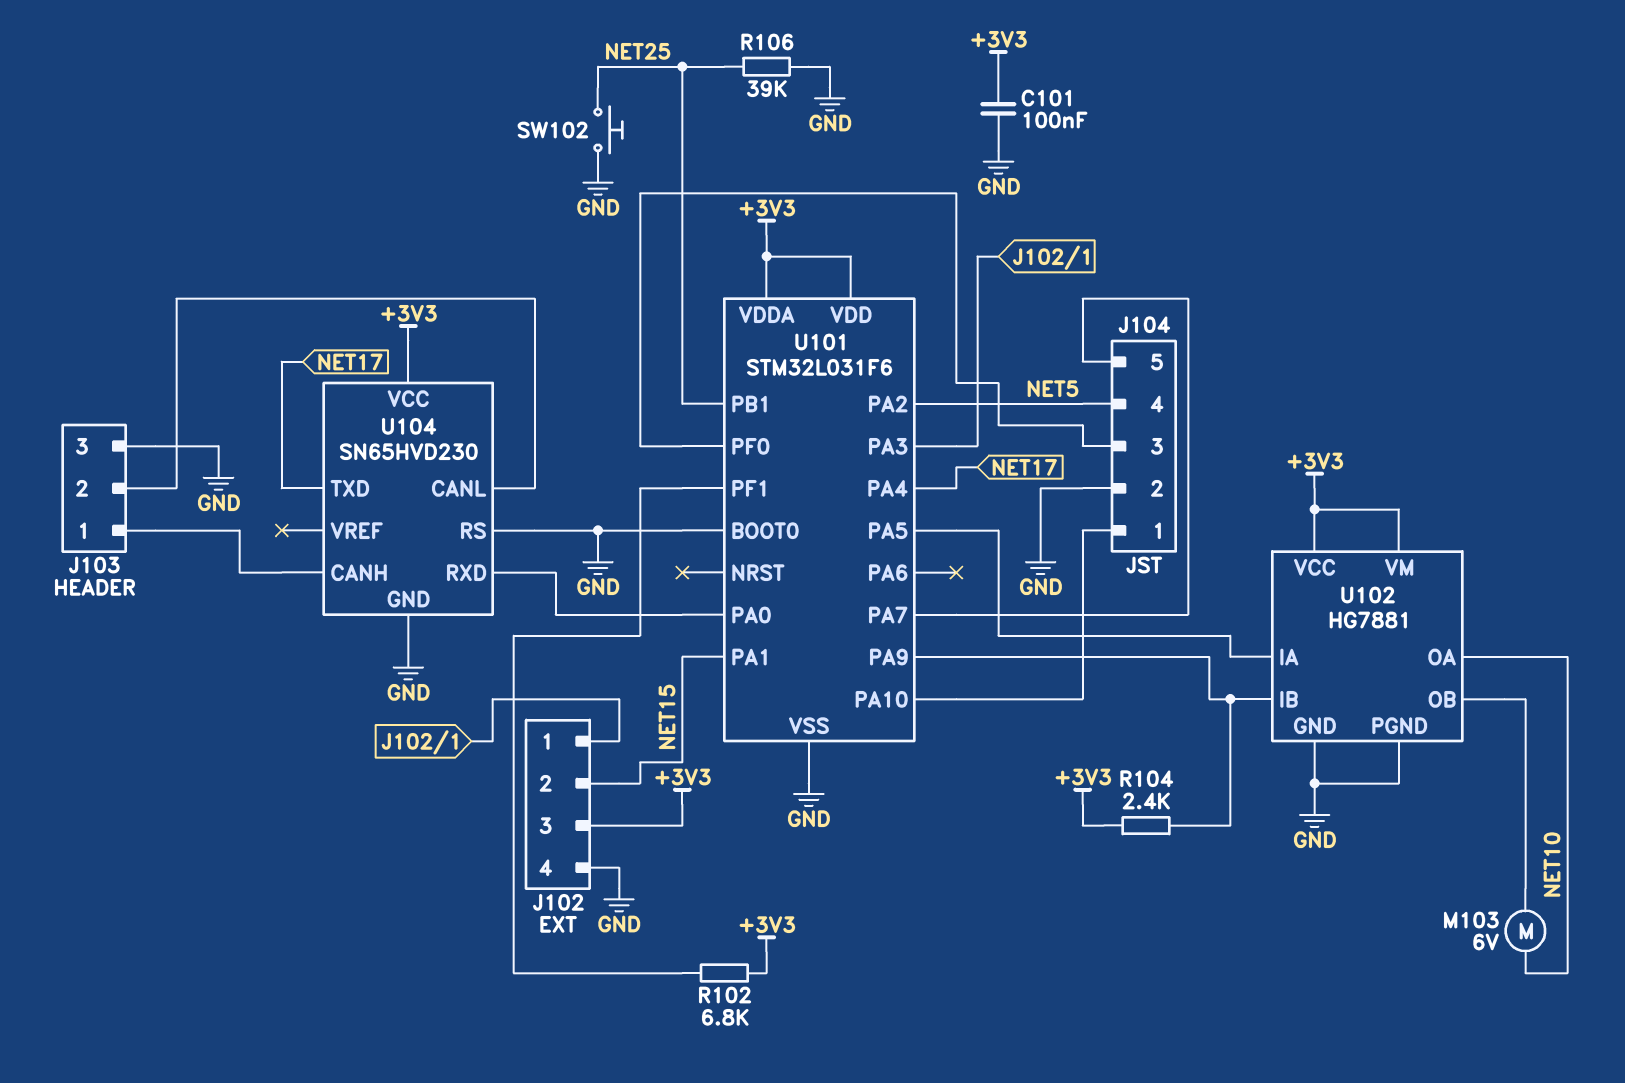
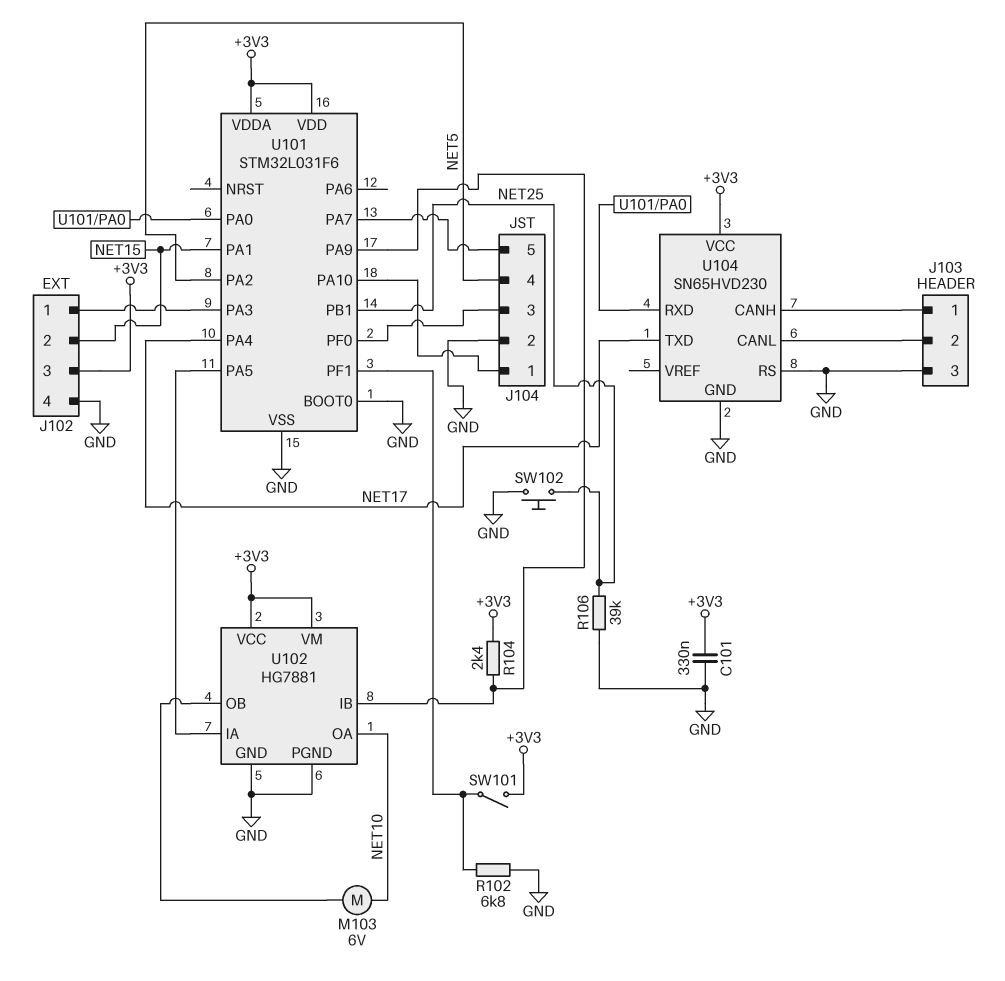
C101: 100nF (+3V3, GND) -> 330nF (+3V3, GND)
R102: 6.8k (+3V3, U101/PF1) -> 6.8k (GND, U101/PF1)
SW101: none -> switch (+3V3, U101/PF1)

